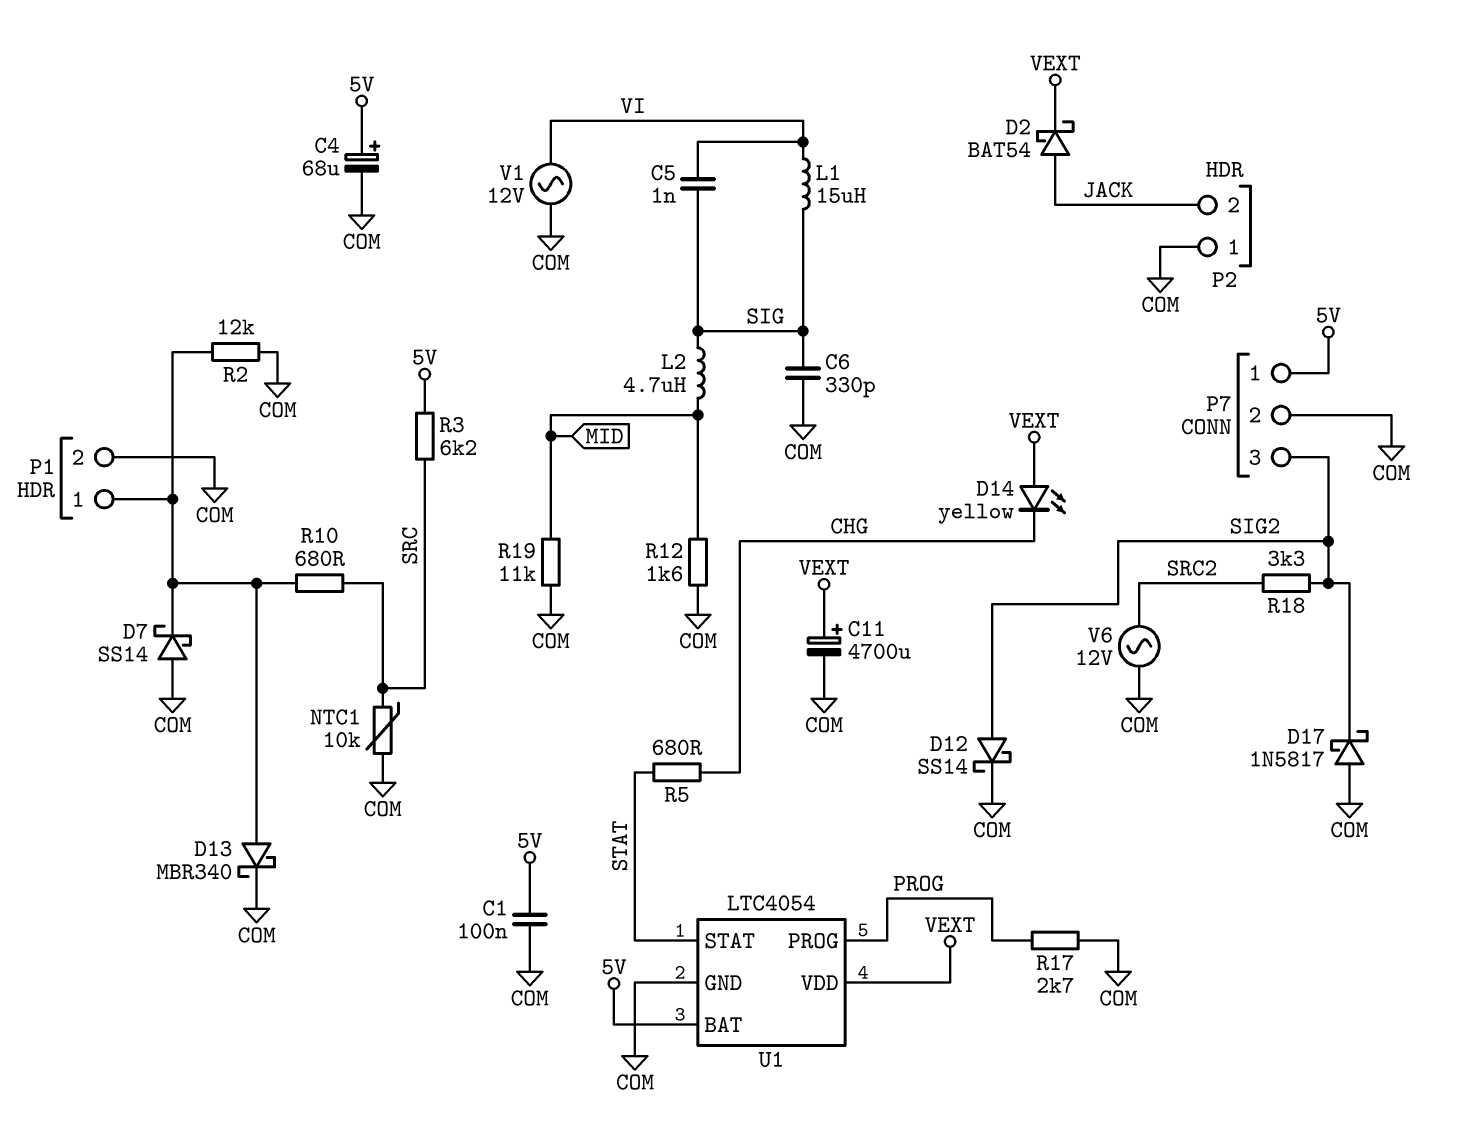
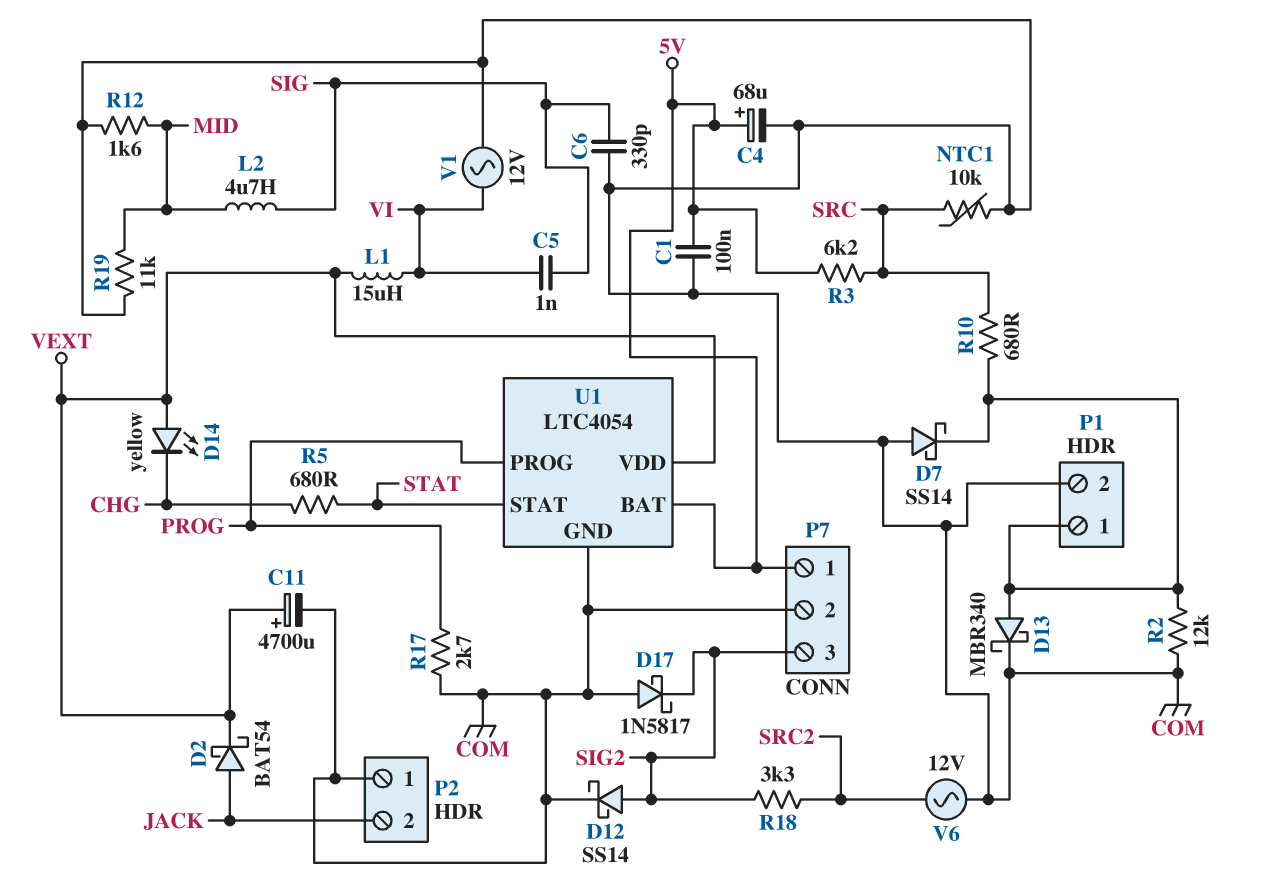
L1: 15uH (SIG, VI) -> 15uH (VEXT, VI)

